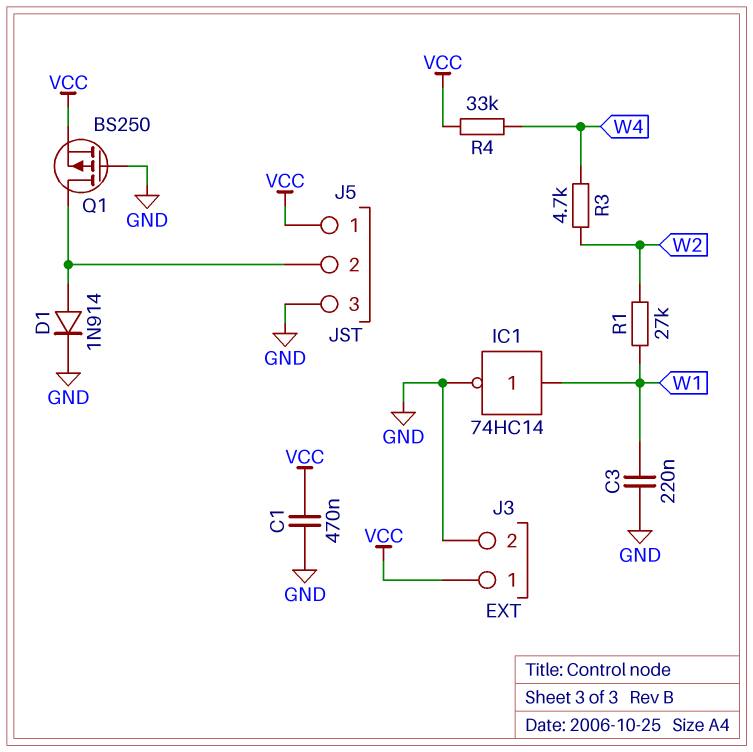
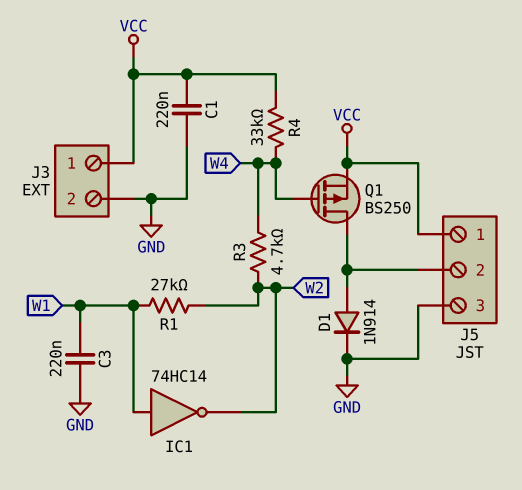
C1: 470nF (GND, VCC) -> 220nF (GND, VCC)
IC1: NOT 74HC14 (in W1, out GND) -> NOT 74HC14 (in W1, out W2)
Q1: PMOS BS250 (G GND, D J5/2, S VCC) -> PMOS BS250 (G W4, D J5/2, S VCC)

